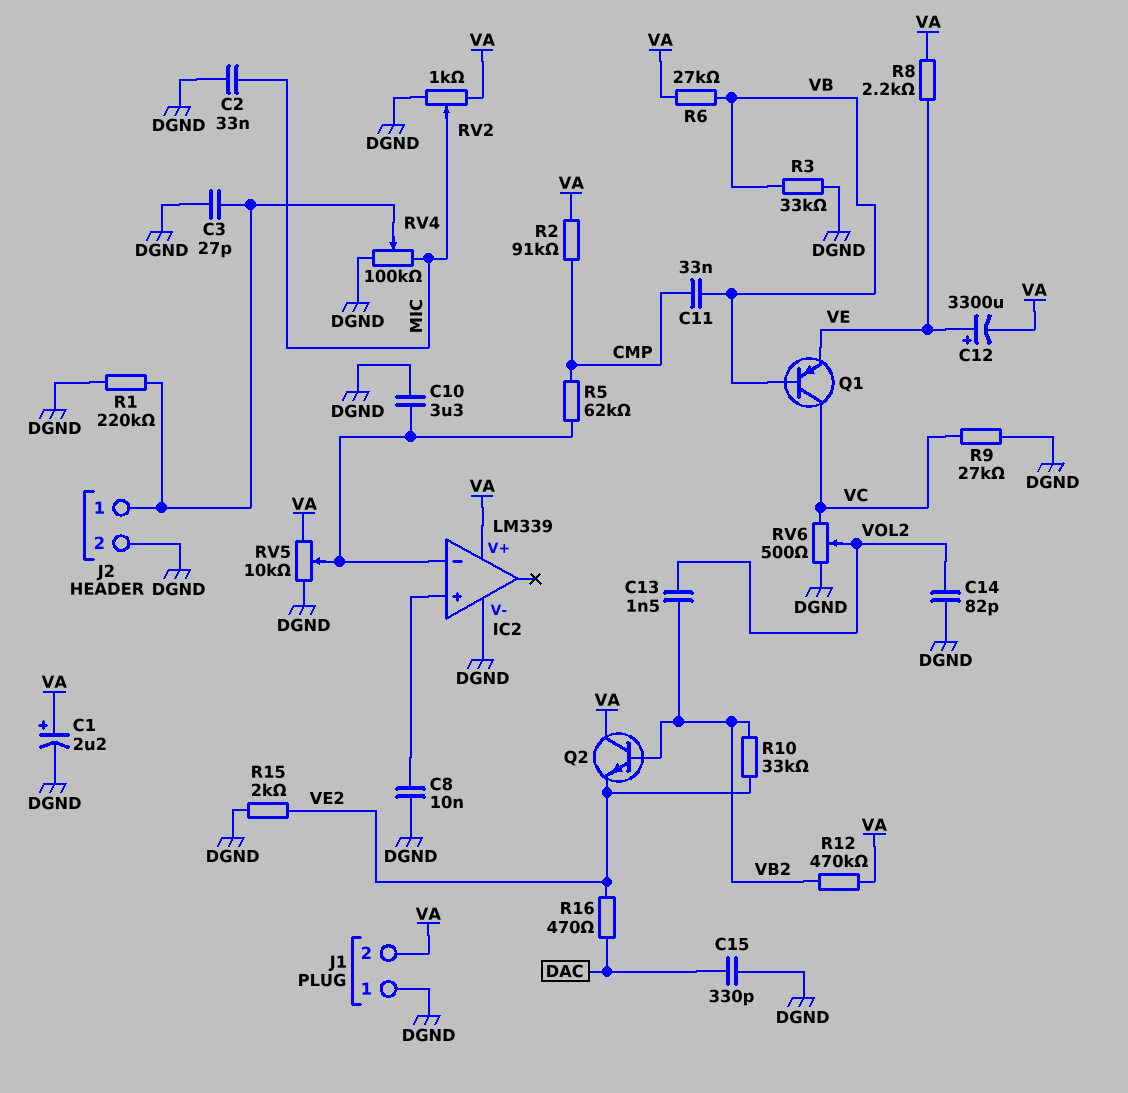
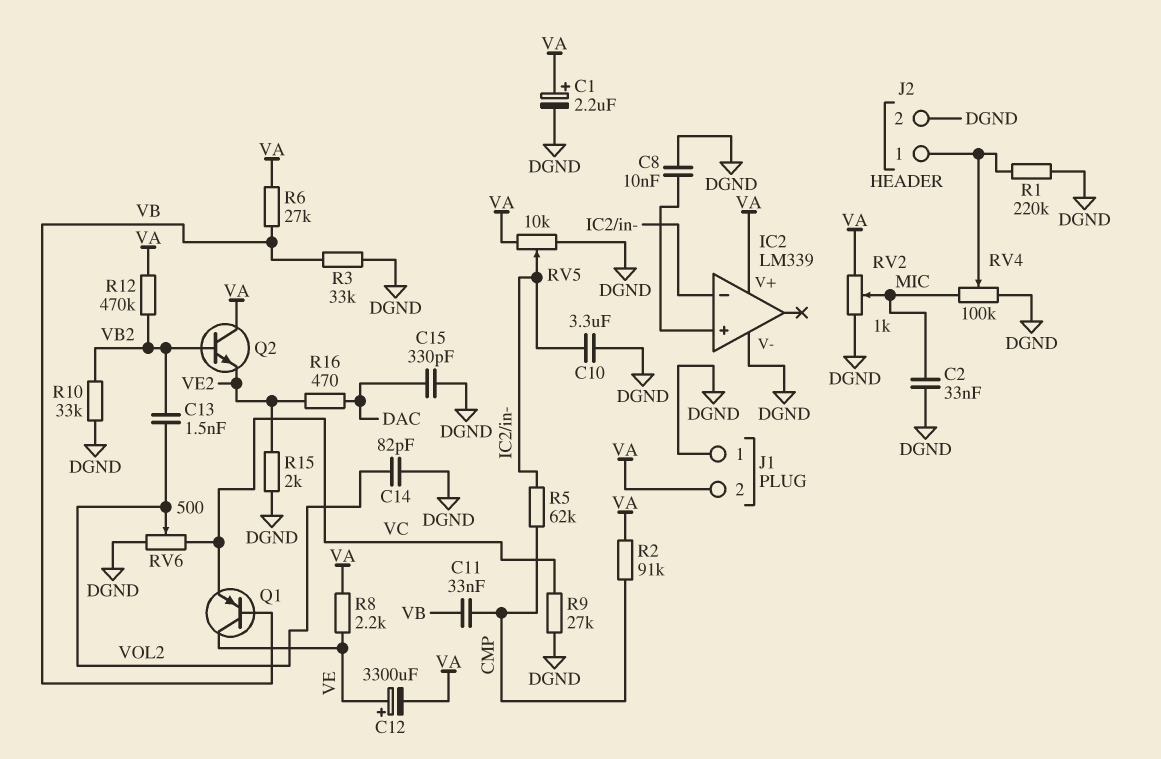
C3: 27pF (DGND, J2/1) -> none
Q1: PNP (B VB, C VC, E VE) -> PNP (B VB, C VE, E VC)
R10: 33k (VB2, VE2) -> 33k (DGND, VB2)

